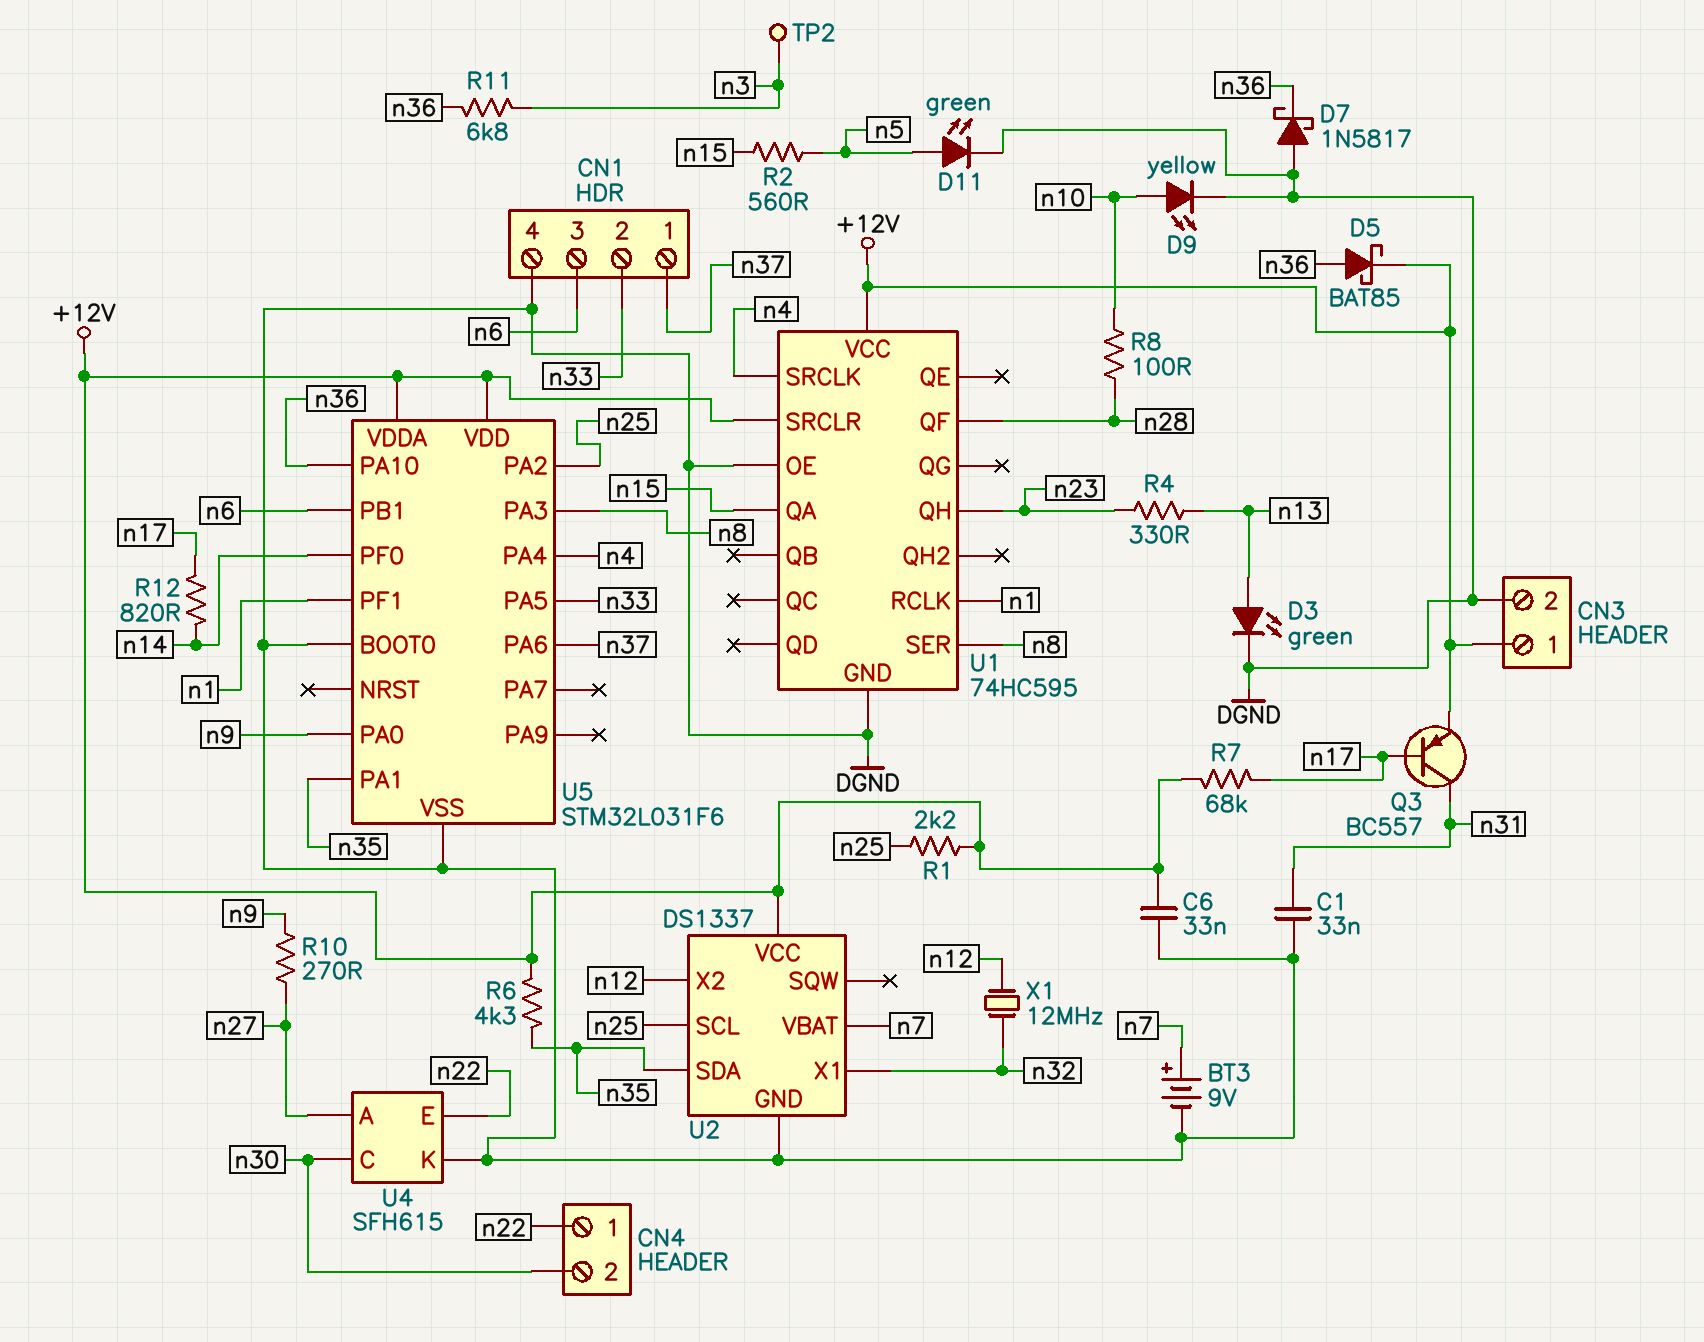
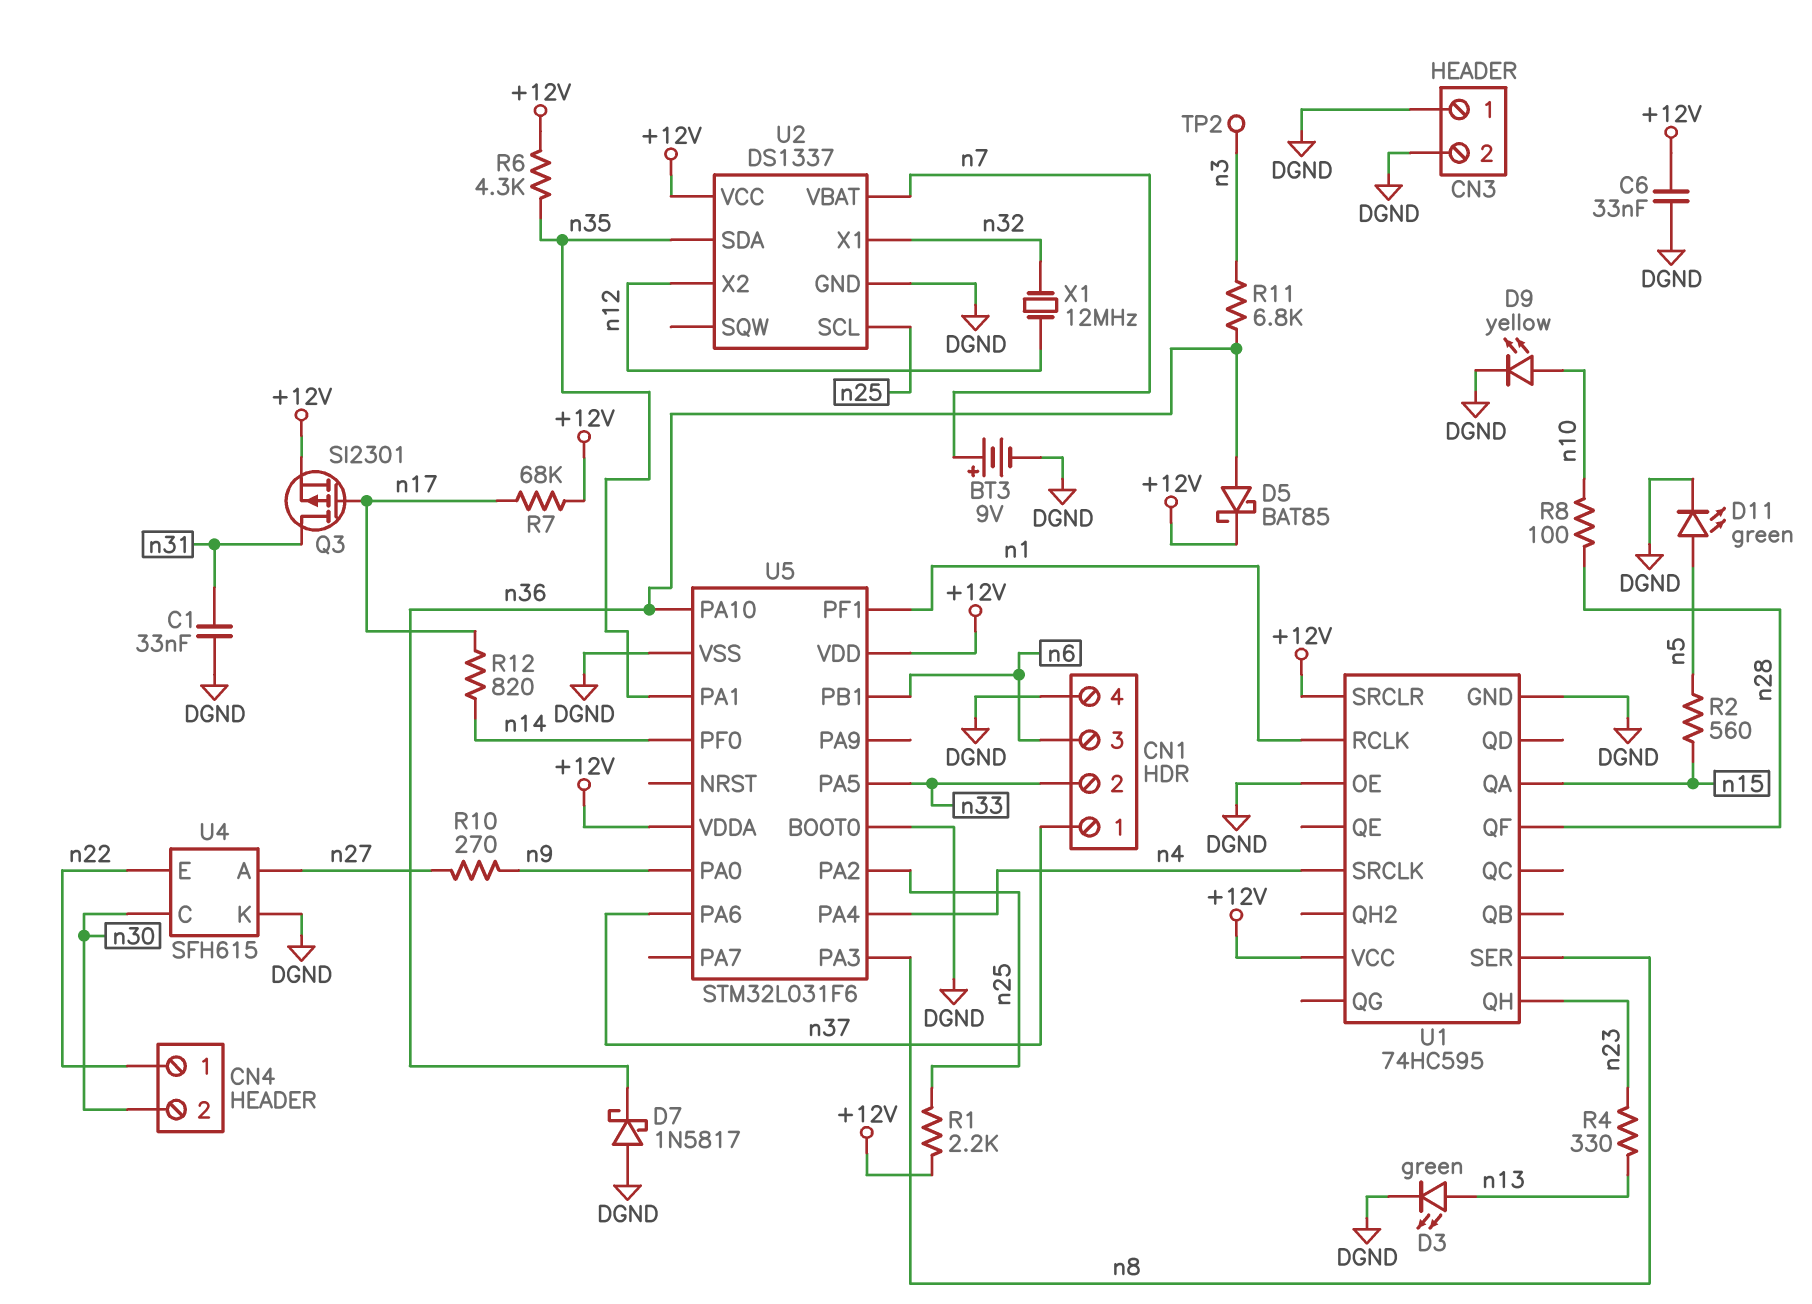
CN3 pin 1: +12V -> DGND
Q3: PNP BC557 (B n17, C n31, E +12V) -> PMOS SI2301 (G n17, D n31, S +12V)

